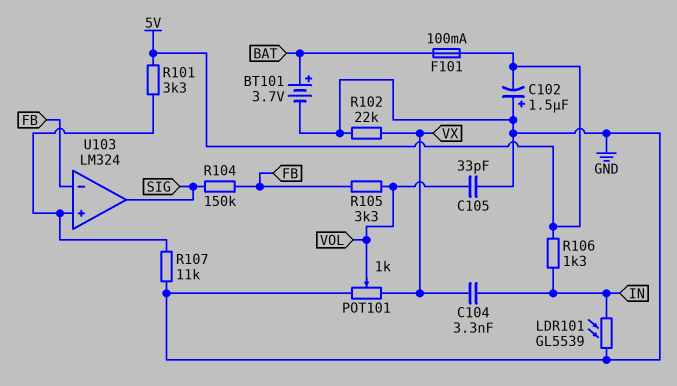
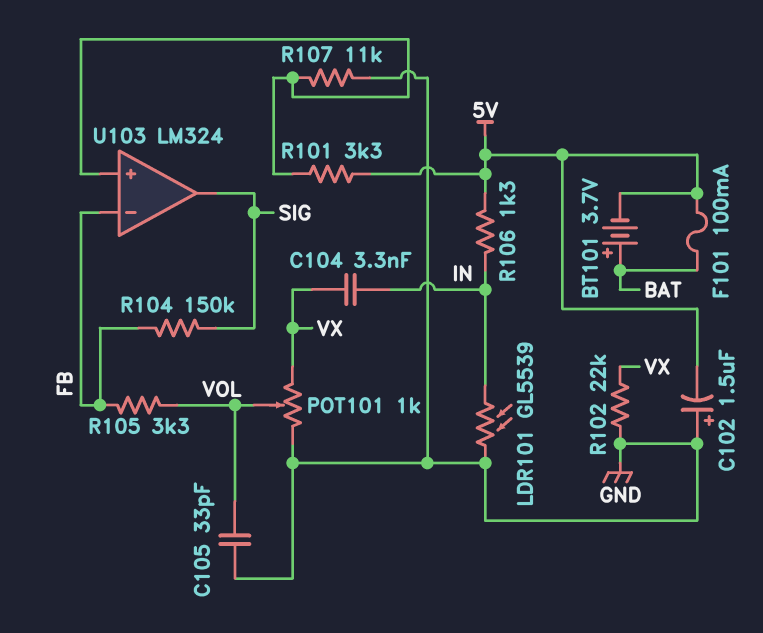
BT101: 3.7V (plus BAT, minus GND) -> 3.7V (plus BAT, minus 5V)

